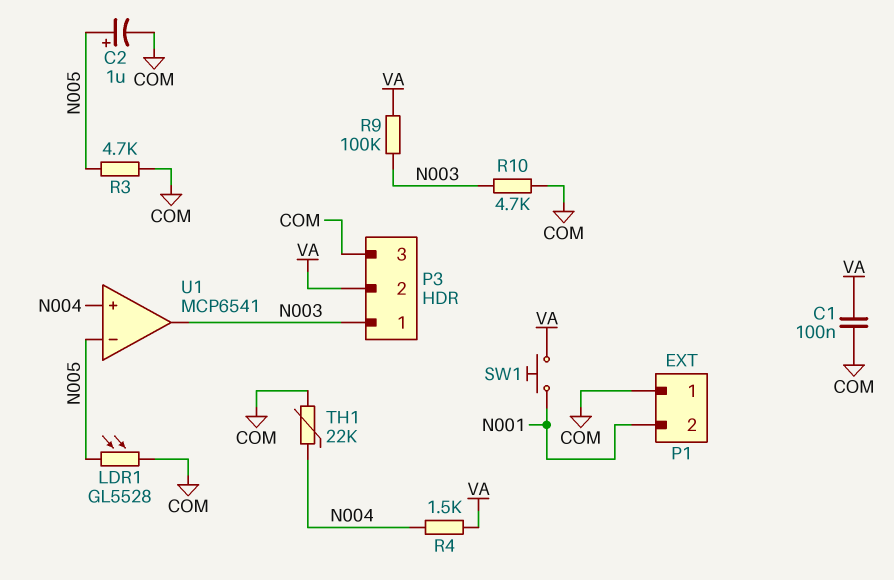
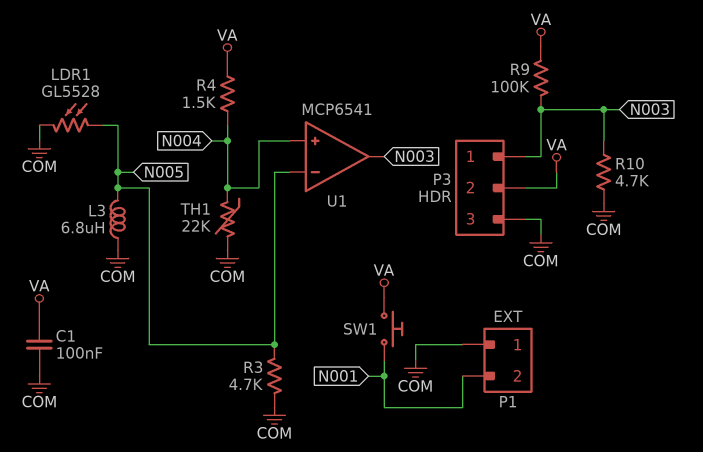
C2: 1uF (plus N005, minus COM) -> none
L3: none -> 6.8uH (COM, N005)

